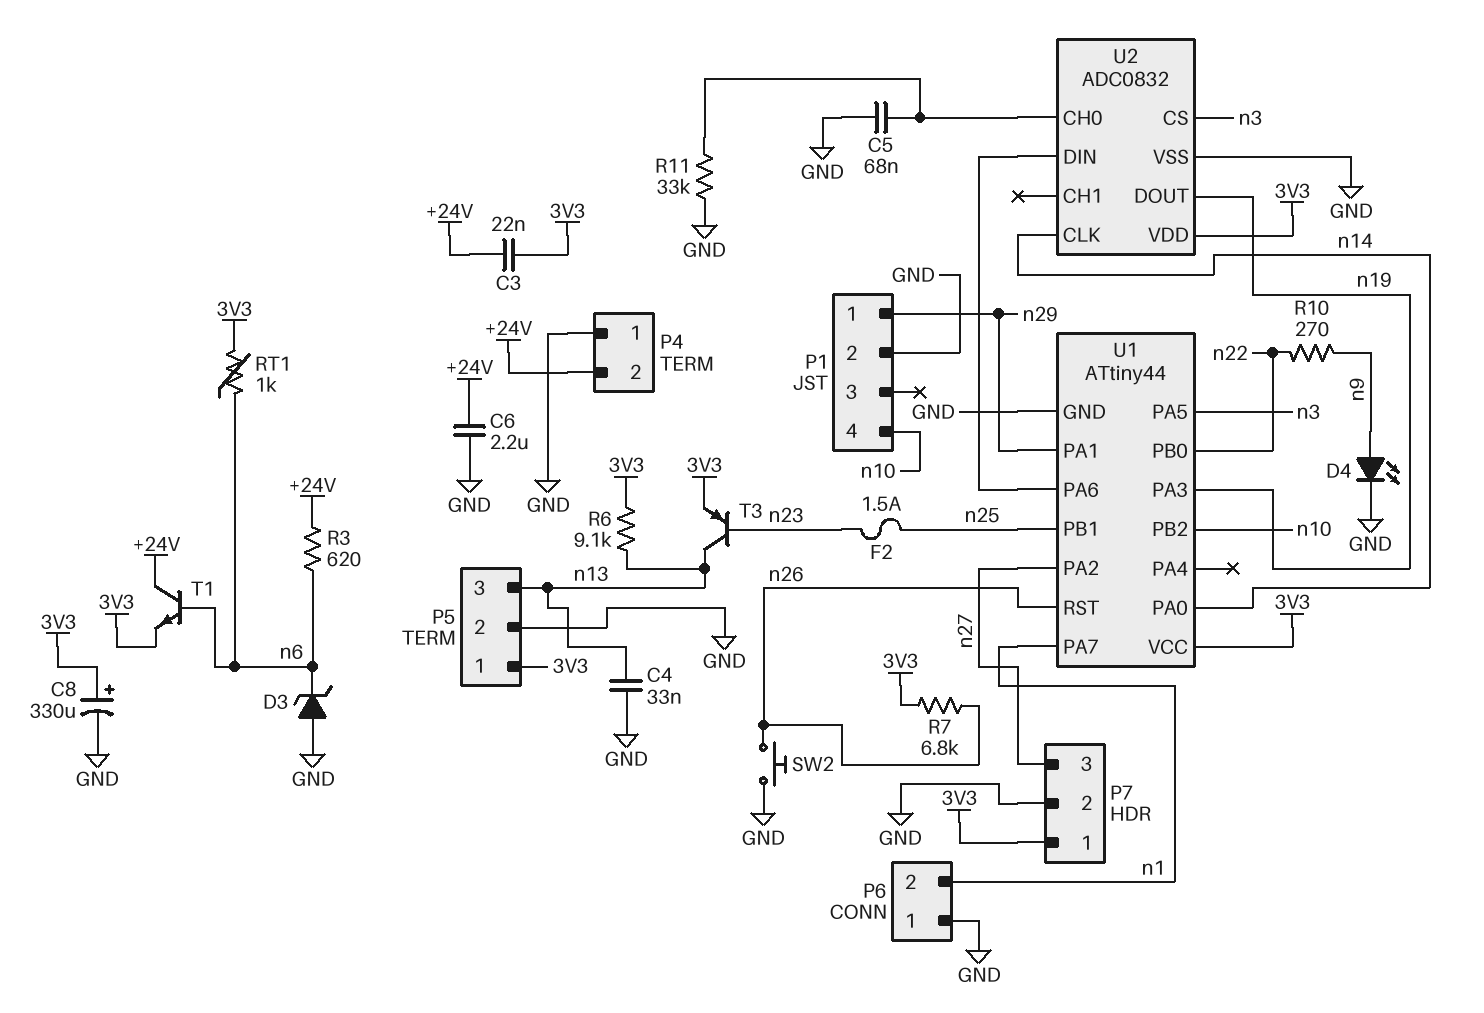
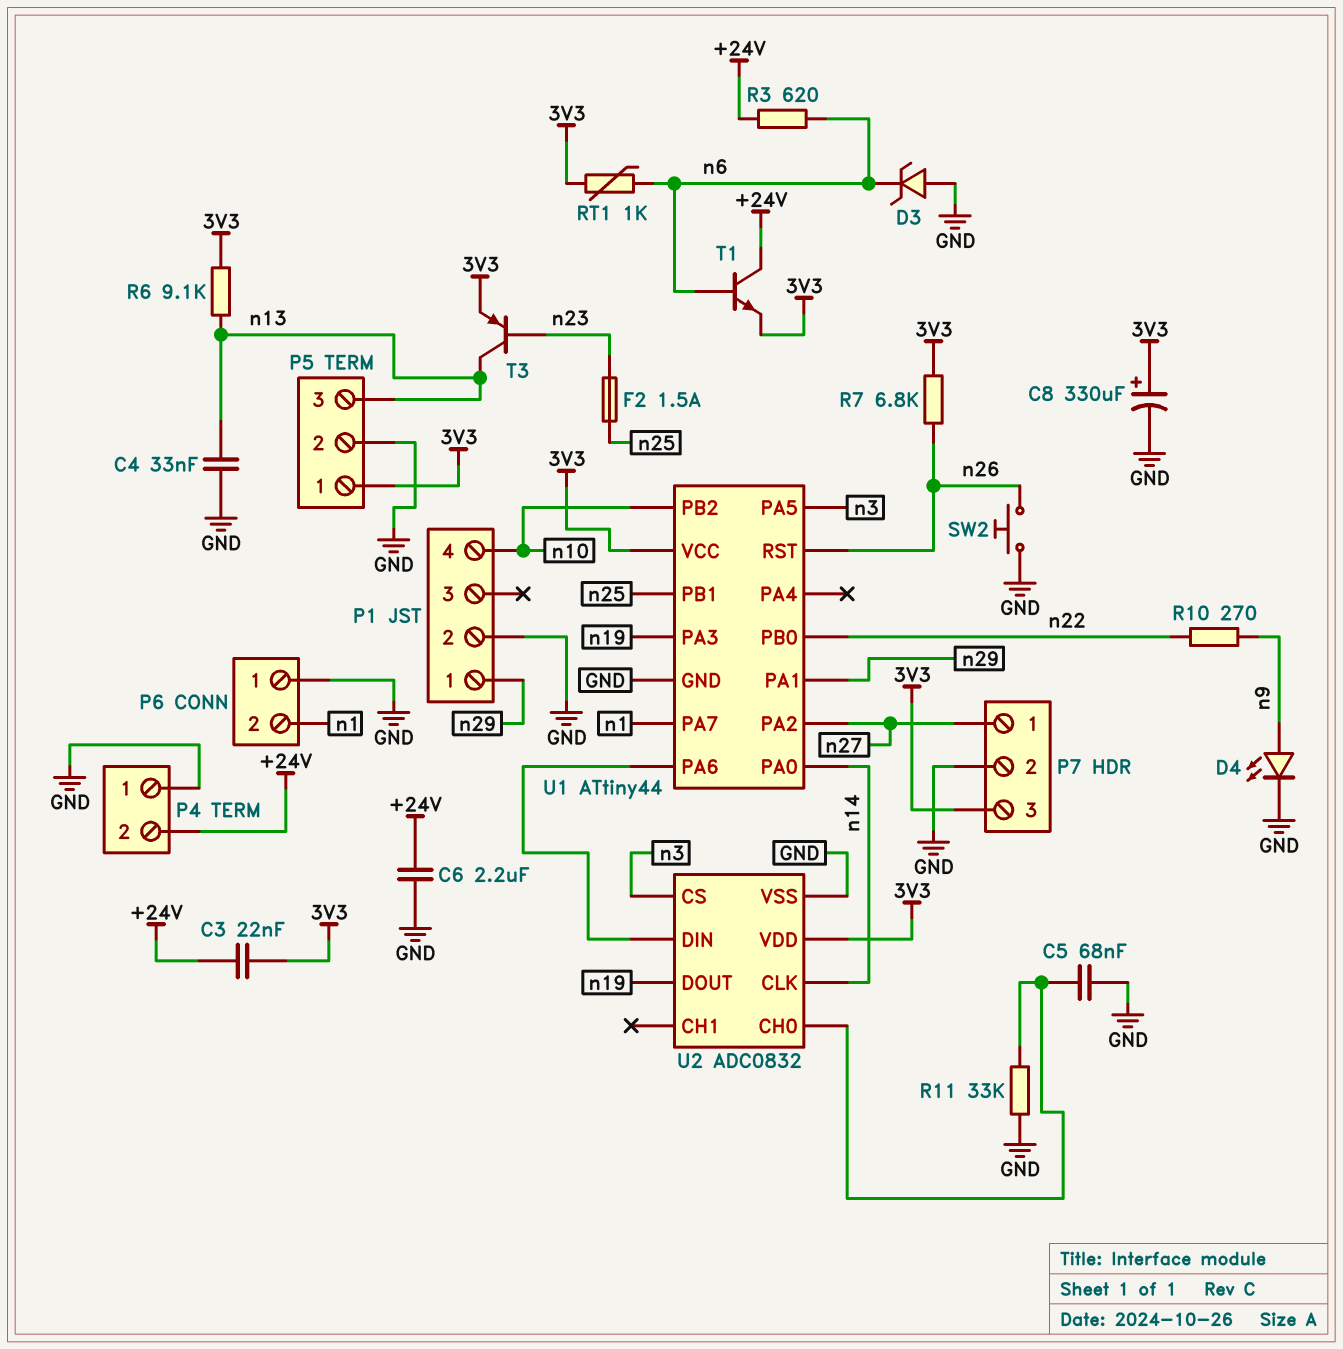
P7 pin 1: 3V3 -> n27
P7 pin 3: n27 -> 3V3

